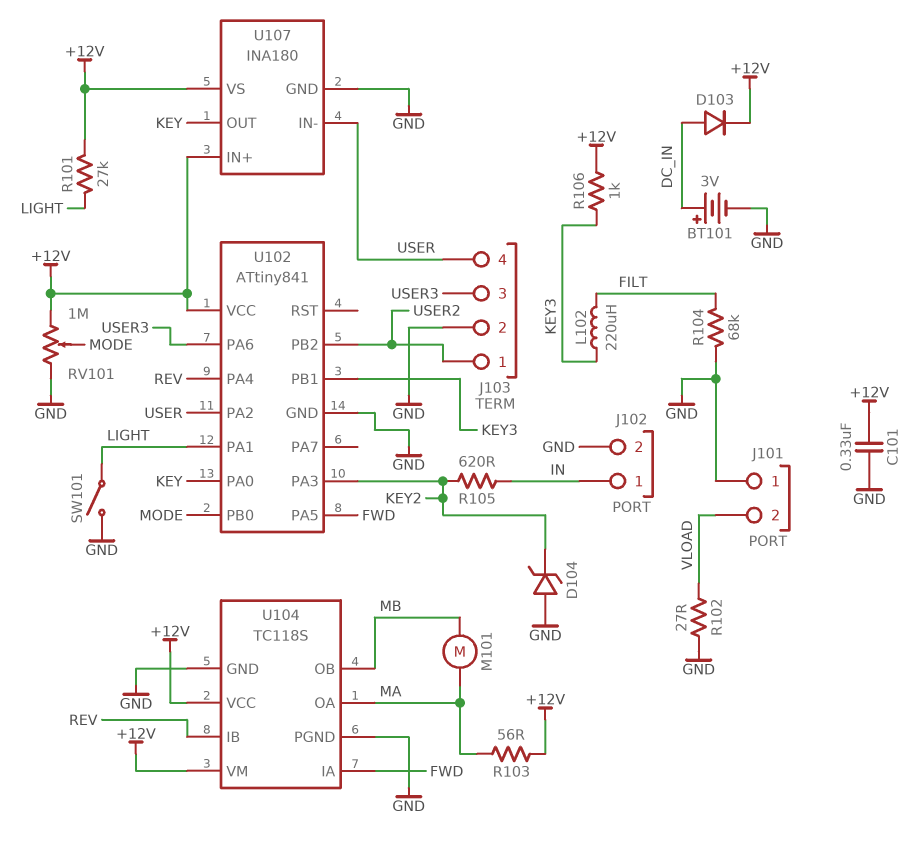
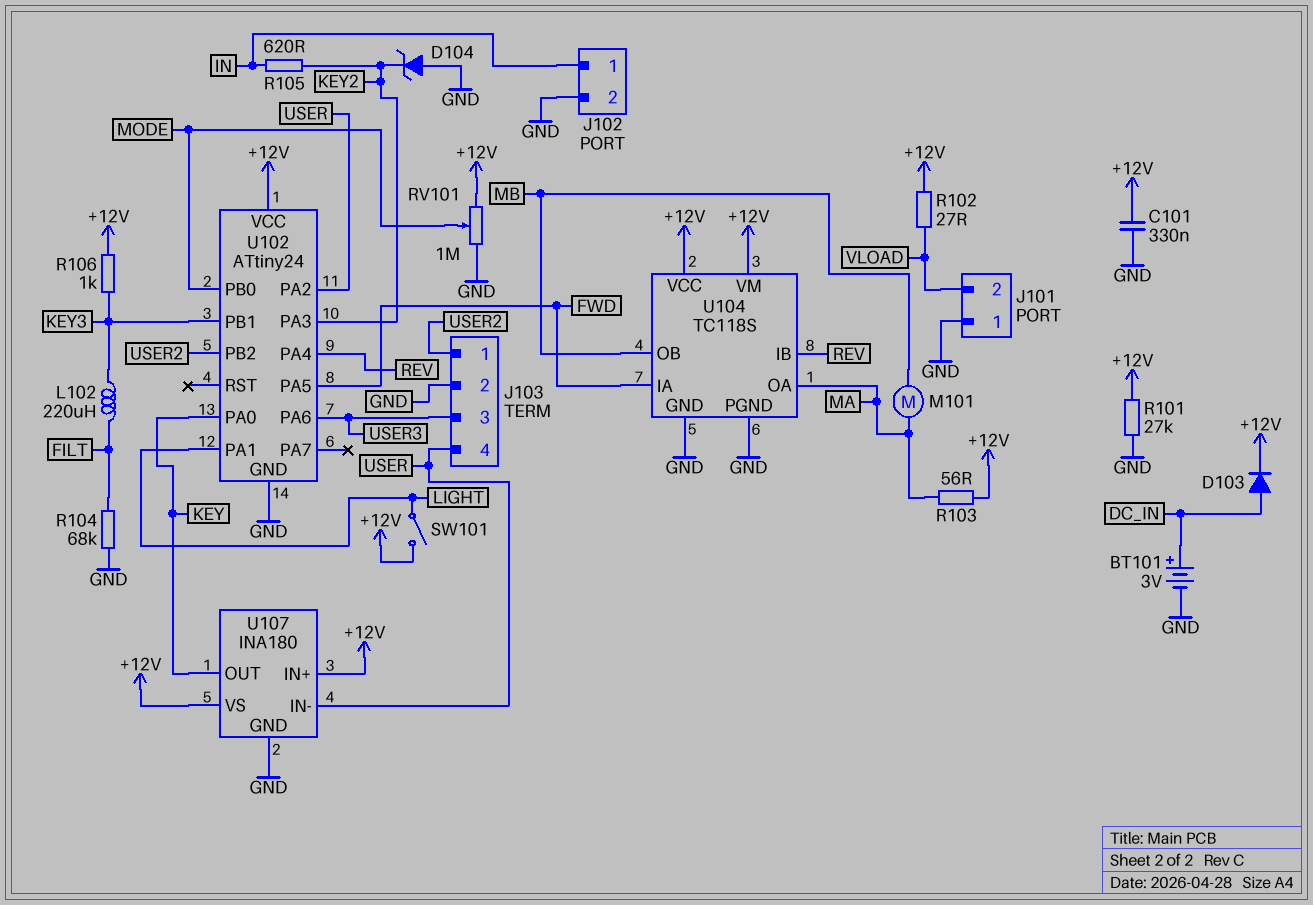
R101: 27k (+12V, LIGHT) -> 27k (+12V, GND)
R102: 27 (GND, VLOAD) -> 27 (+12V, VLOAD)
SW101: switch (GND, LIGHT) -> switch (+12V, LIGHT)
U102: ATtiny841 -> ATtiny24

